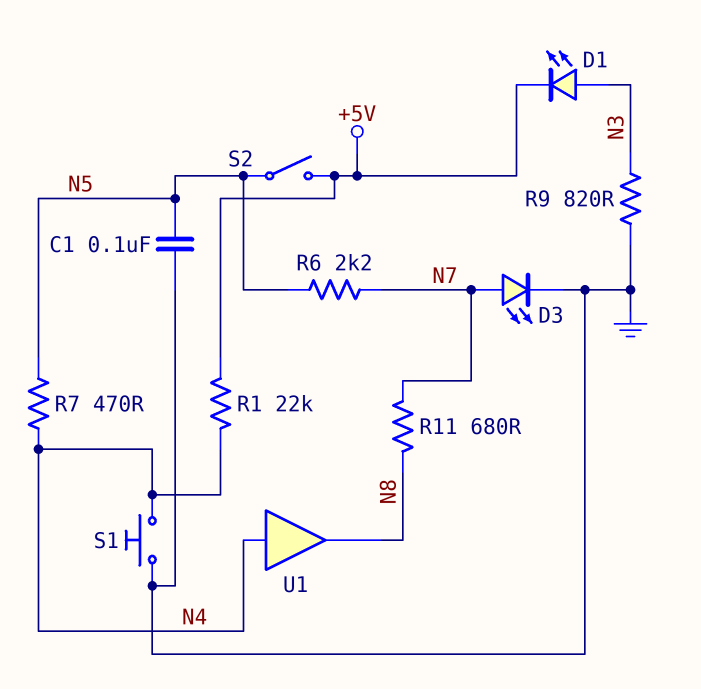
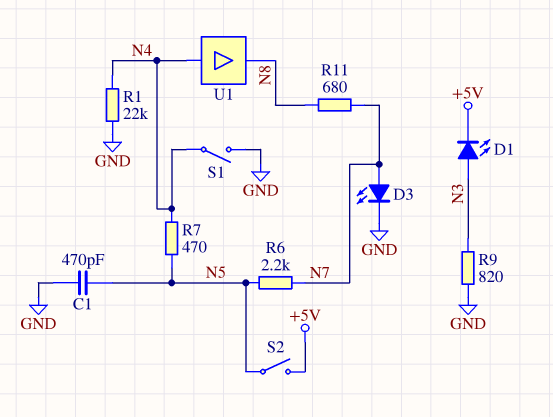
C1: 100nF (GND, N5) -> 470pF (GND, N5)
R1: 22k (+5V, N4) -> 22k (GND, N4)
S1: button (GND, N4) -> switch (GND, N4)

